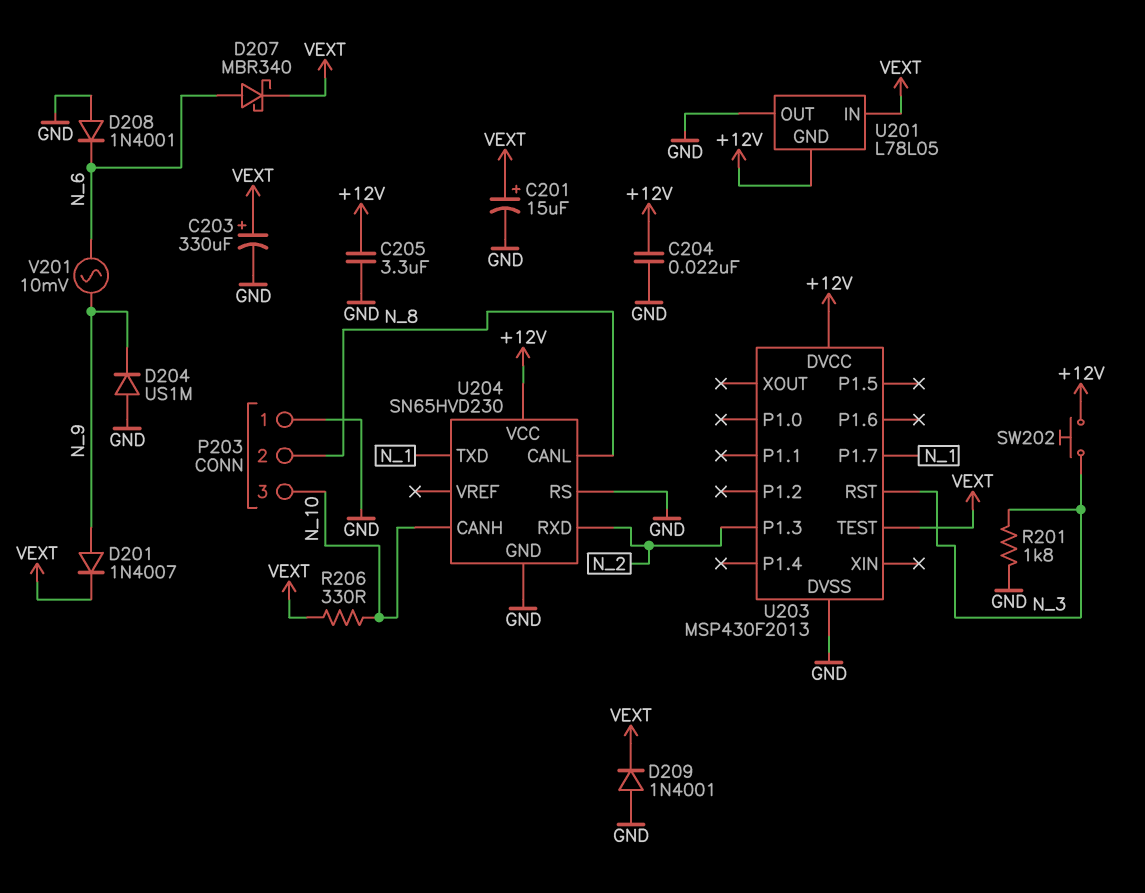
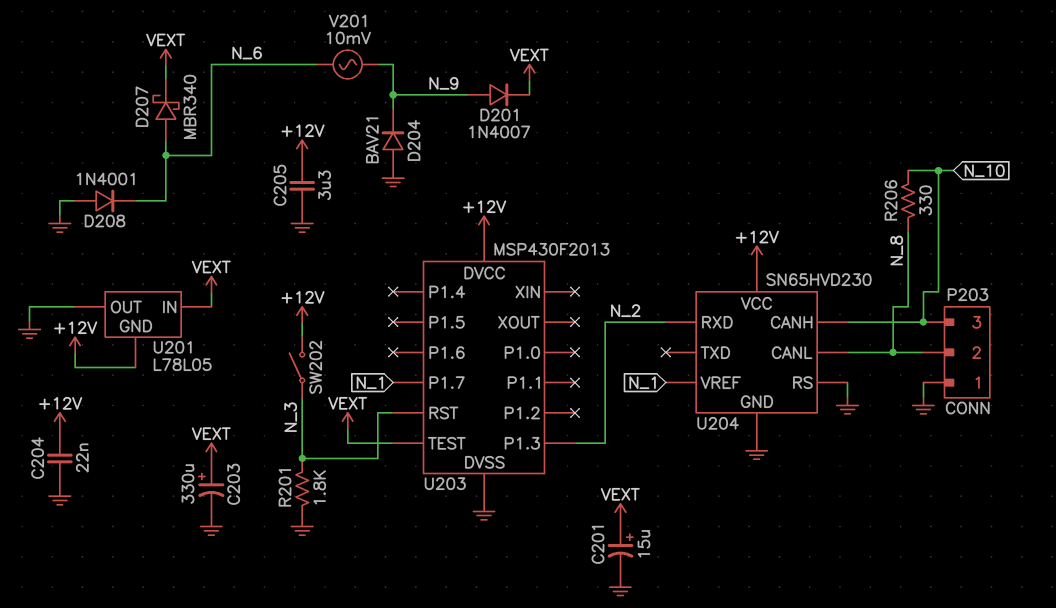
D204: diode US1M (A GND, K N_9) -> diode BAV21 (A GND, K N_9)
D209: diode 1N4001 (A GND, K VEXT) -> none
R206: 330 (N_10, VEXT) -> 330 (N_8, N_10)
SW202: button (+12V, N_3) -> switch (+12V, N_3)
U204 pin TXD: N_1 -> none
U204 pin VREF: none -> N_1

